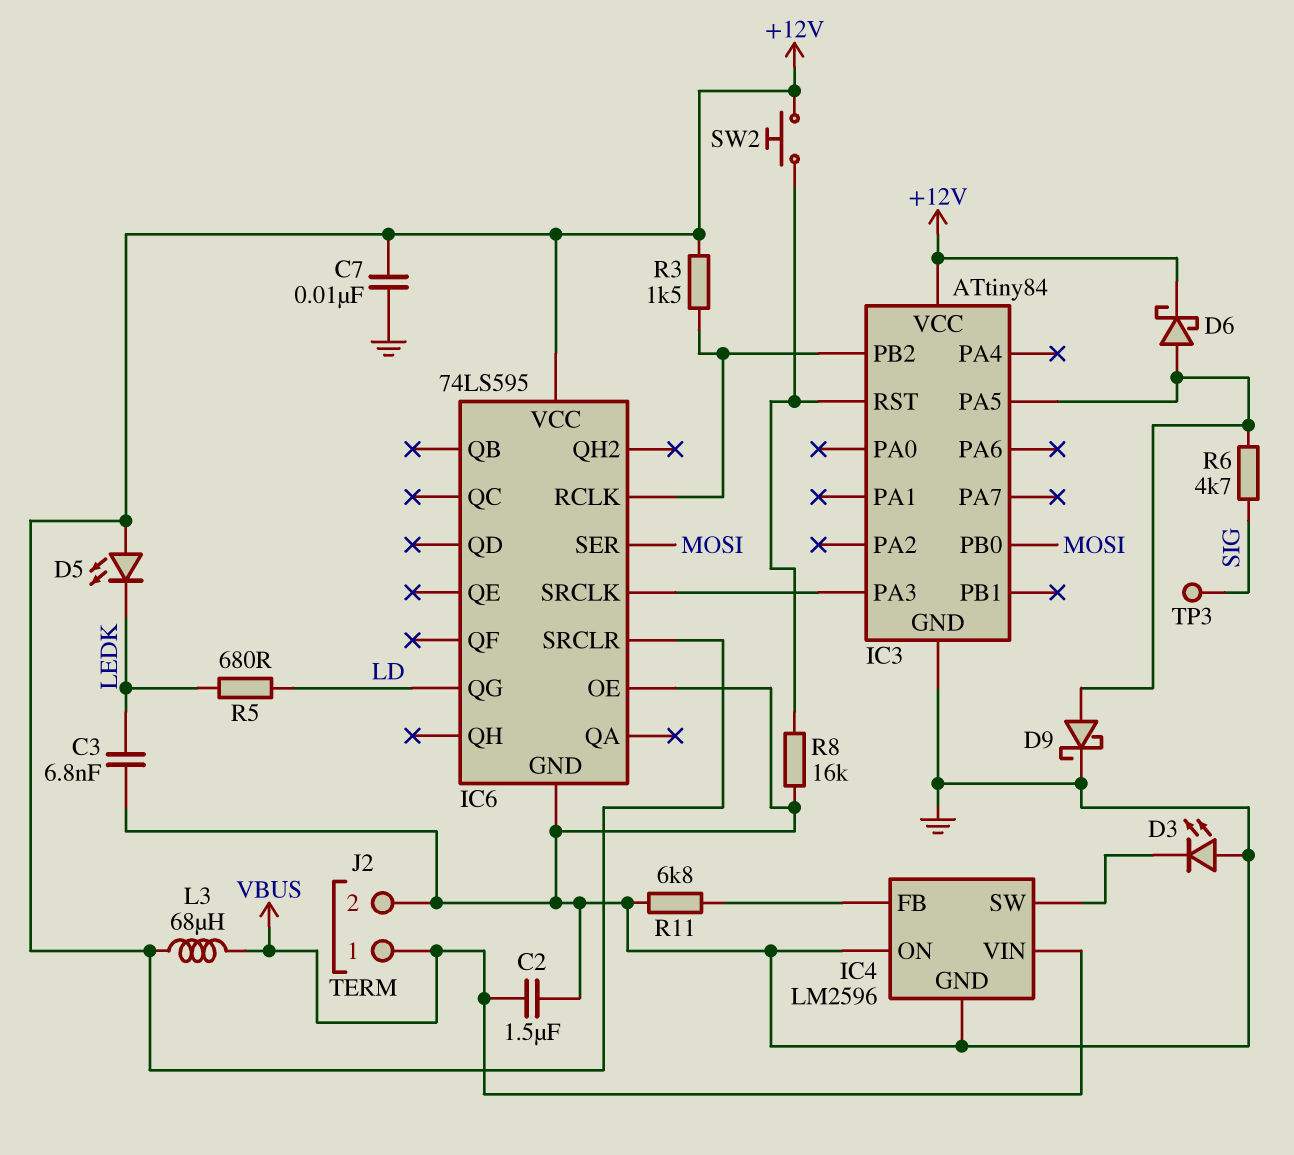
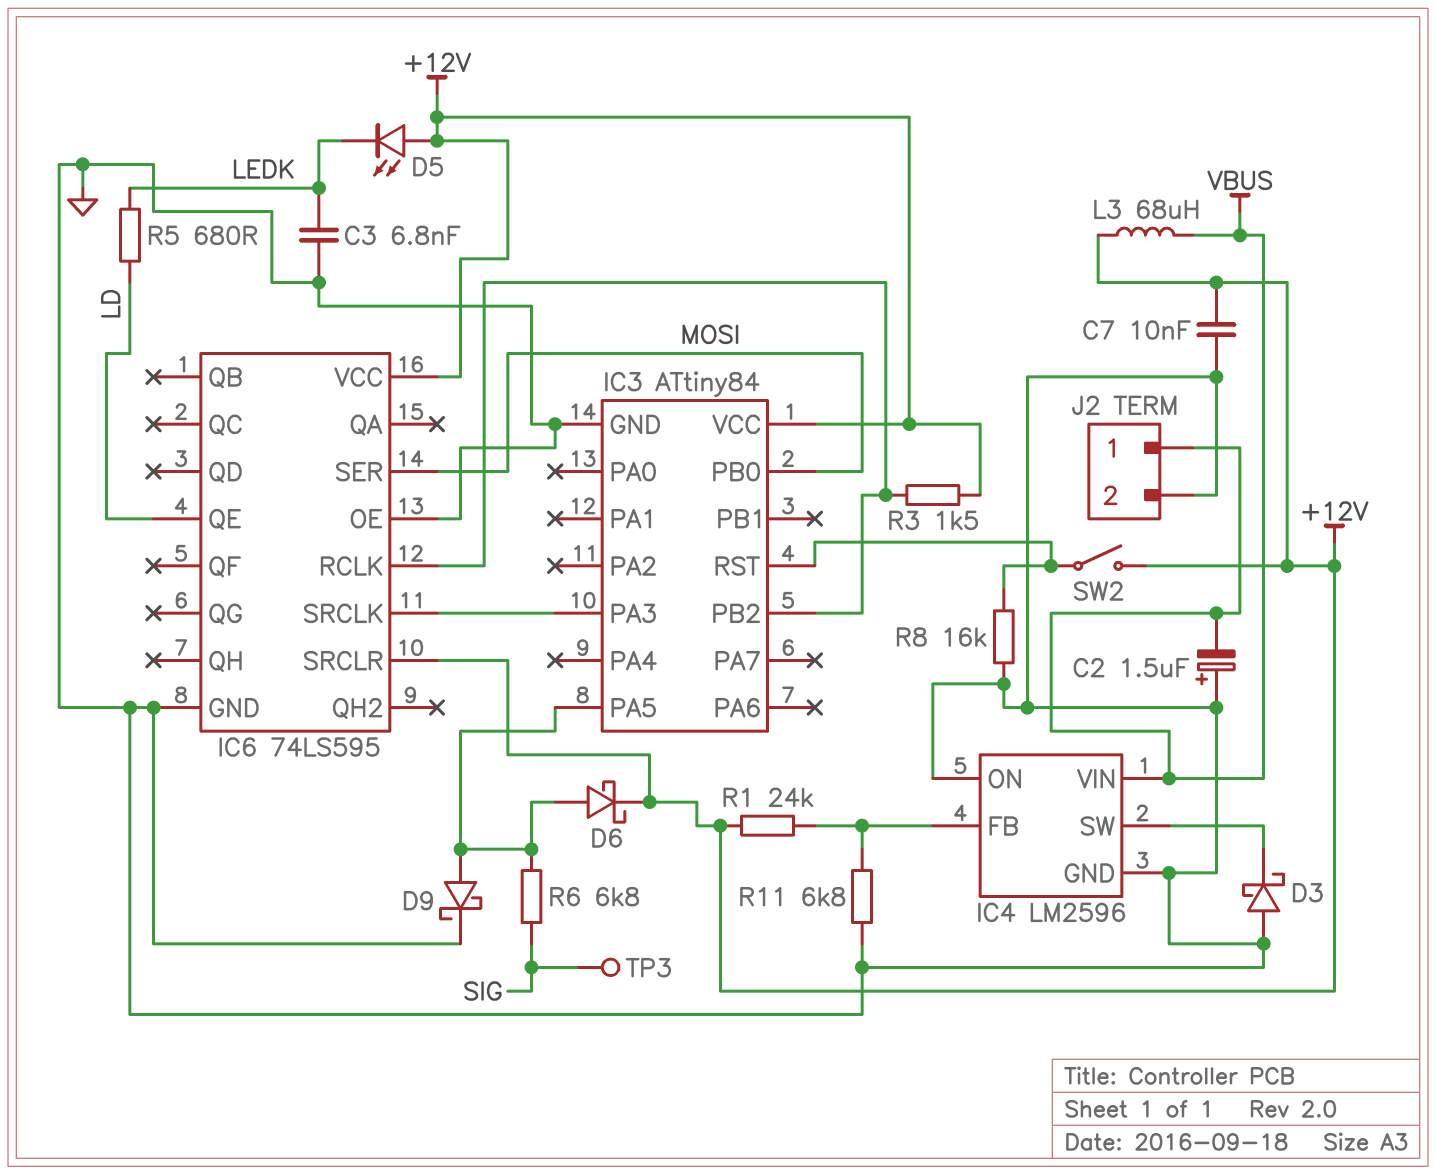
C2: 1.5uF (GND, VBUS) -> 1.5uF (plus GND, minus VBUS)
D3: LED (A GND, K IC4/SW) -> schottky (A GND, K IC4/SW)
IC6 pin QE: none -> LD
IC6 pin QG: LD -> none
R1: none -> 24k (+12V, IC4/FB)
R6: 4.7k (IC3/PA5, SIG) -> 6.8k (IC3/PA5, SIG)
SW2: button (+12V, IC3/RST) -> switch (+12V, IC3/RST)

